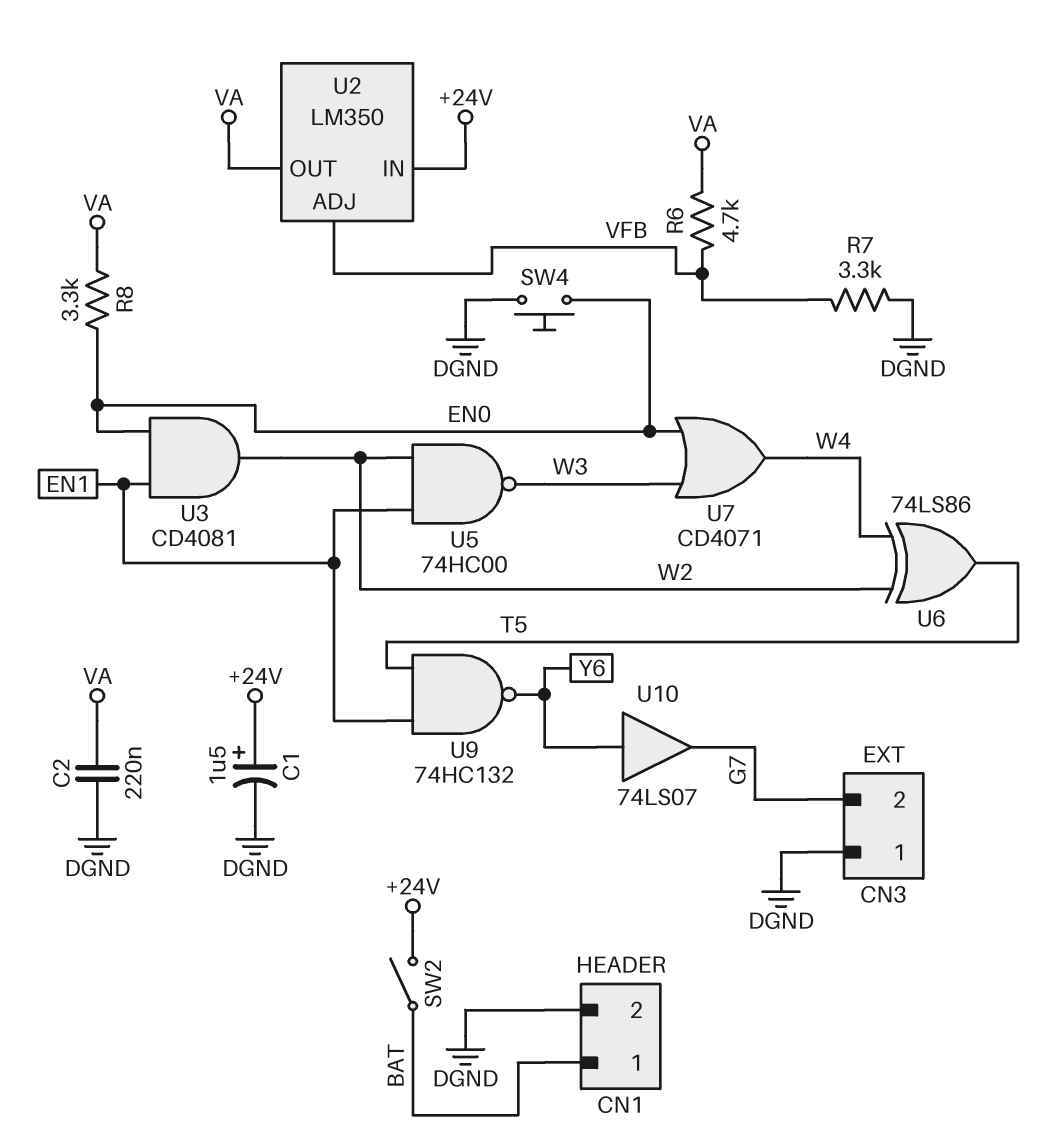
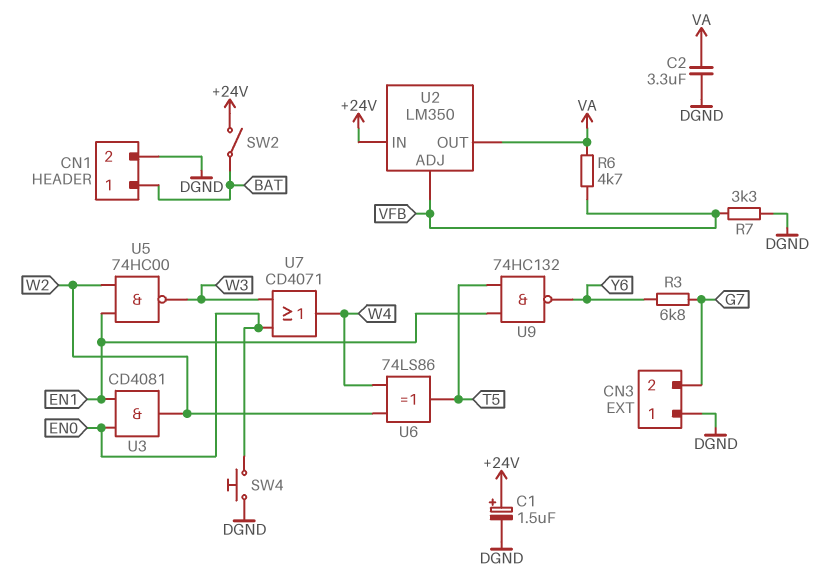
C2: 220nF (DGND, VA) -> 3.3uF (DGND, VA)
R3: none -> 6.8k (G7, Y6)
R8: 3.3k (EN0, VA) -> none
U10: buffer 74LS07 (in Y6, out G7) -> none

